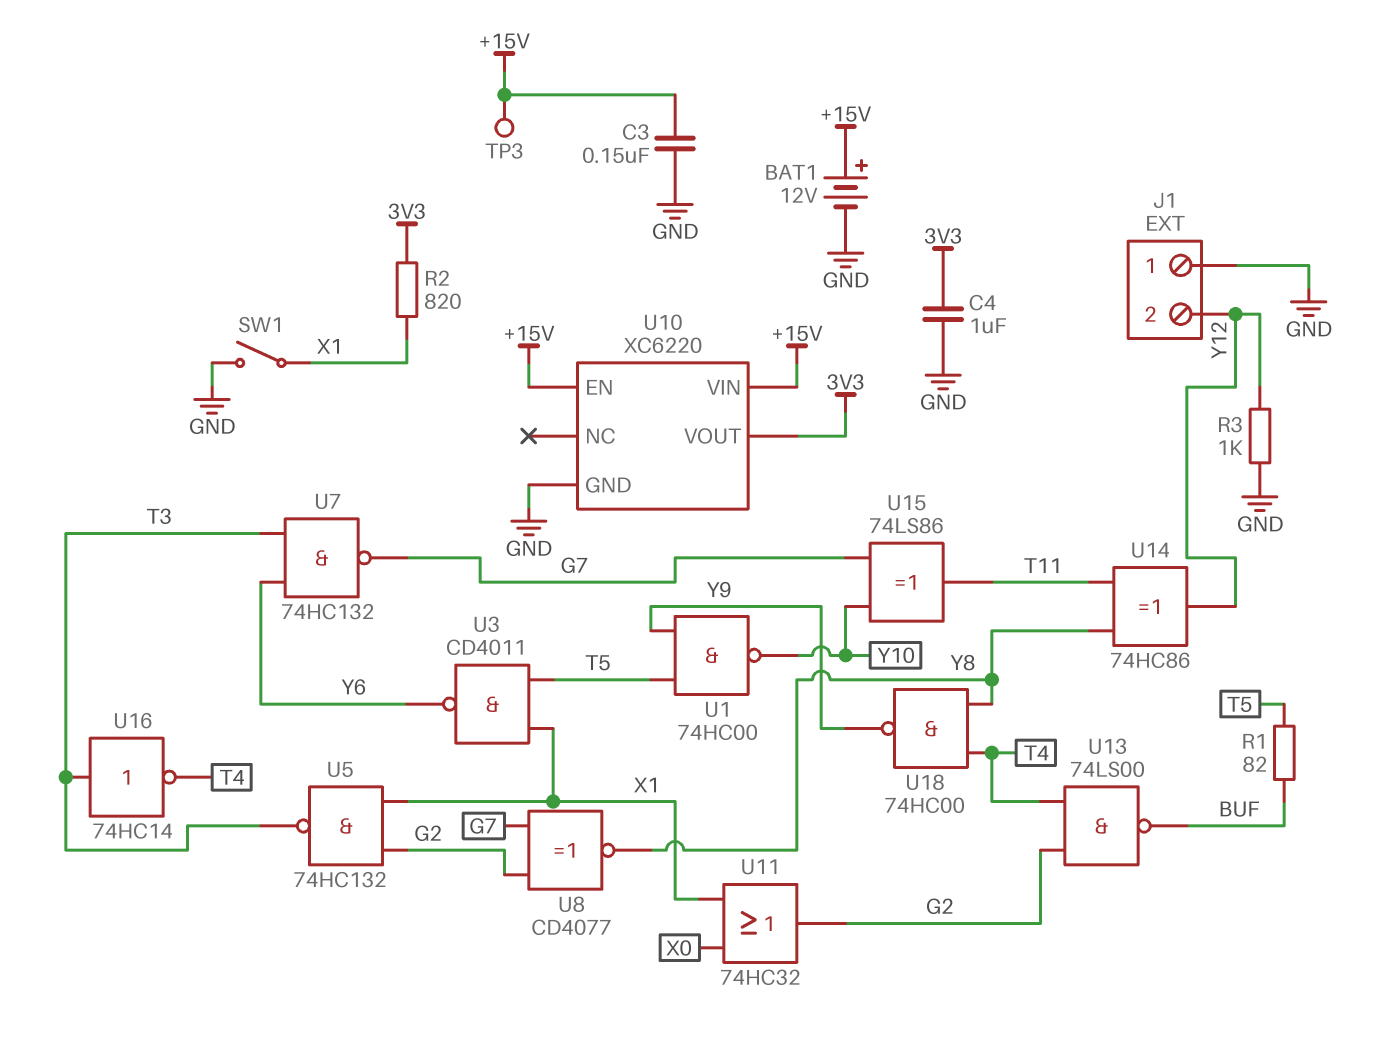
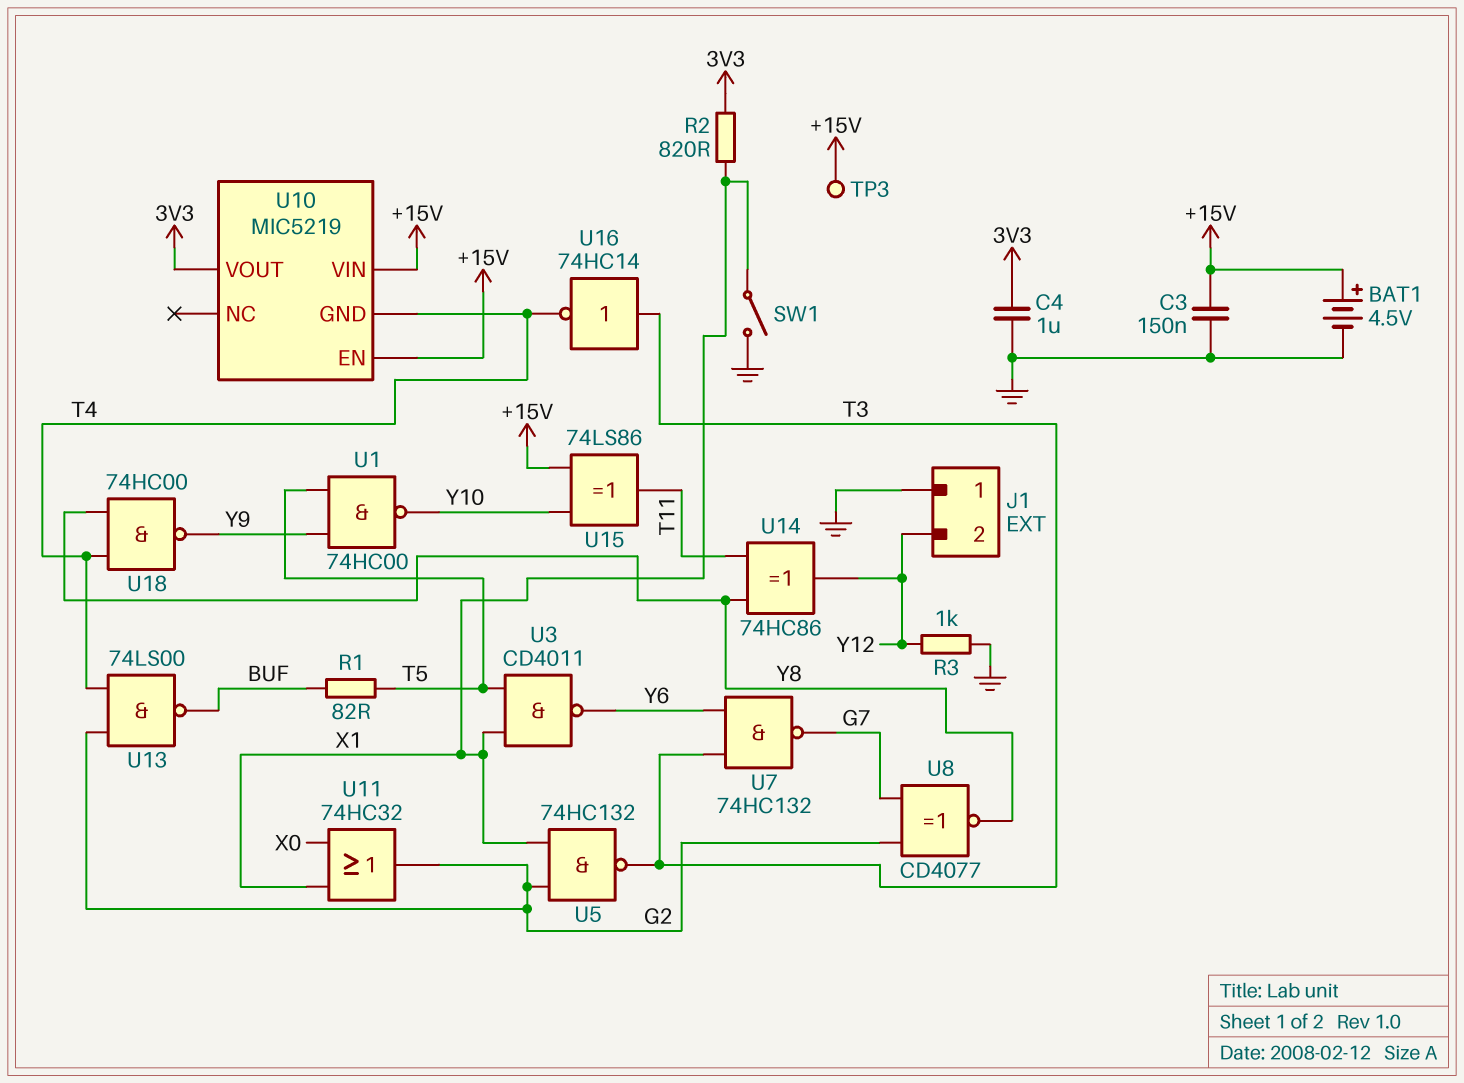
BAT1: 12V (plus +15V, minus GND) -> 4.5V (plus +15V, minus GND)
U10: XC6220 -> MIC5219
U10 pin GND: GND -> T4
U15: XOR 74LS86 (in G7, in Y10, out T11) -> XOR 74LS86 (in +15V, in Y10, out T11)

